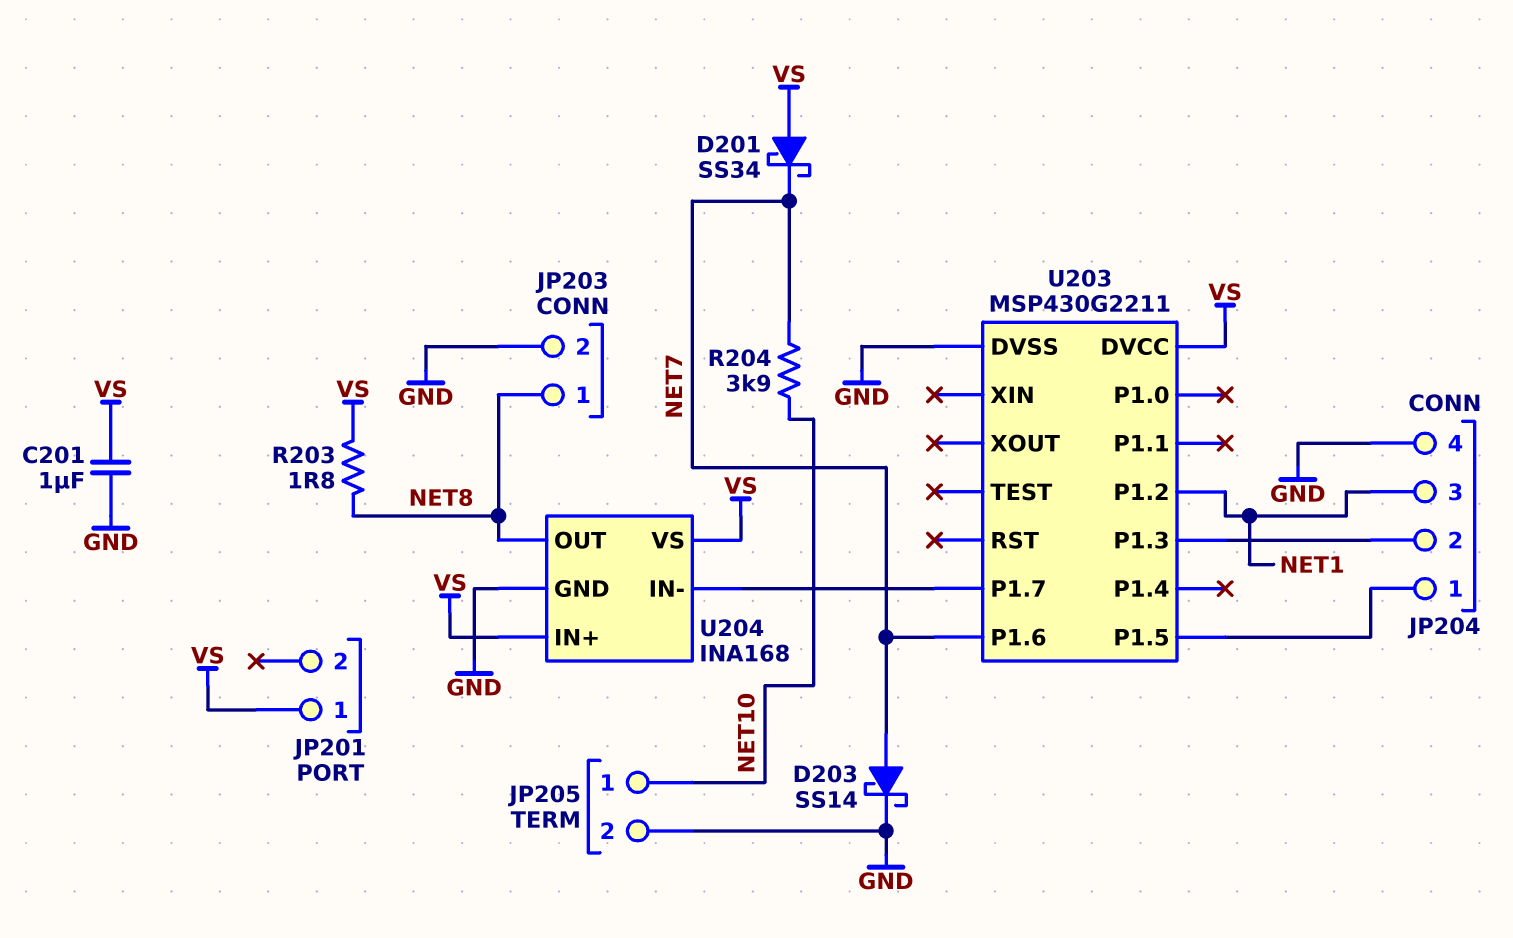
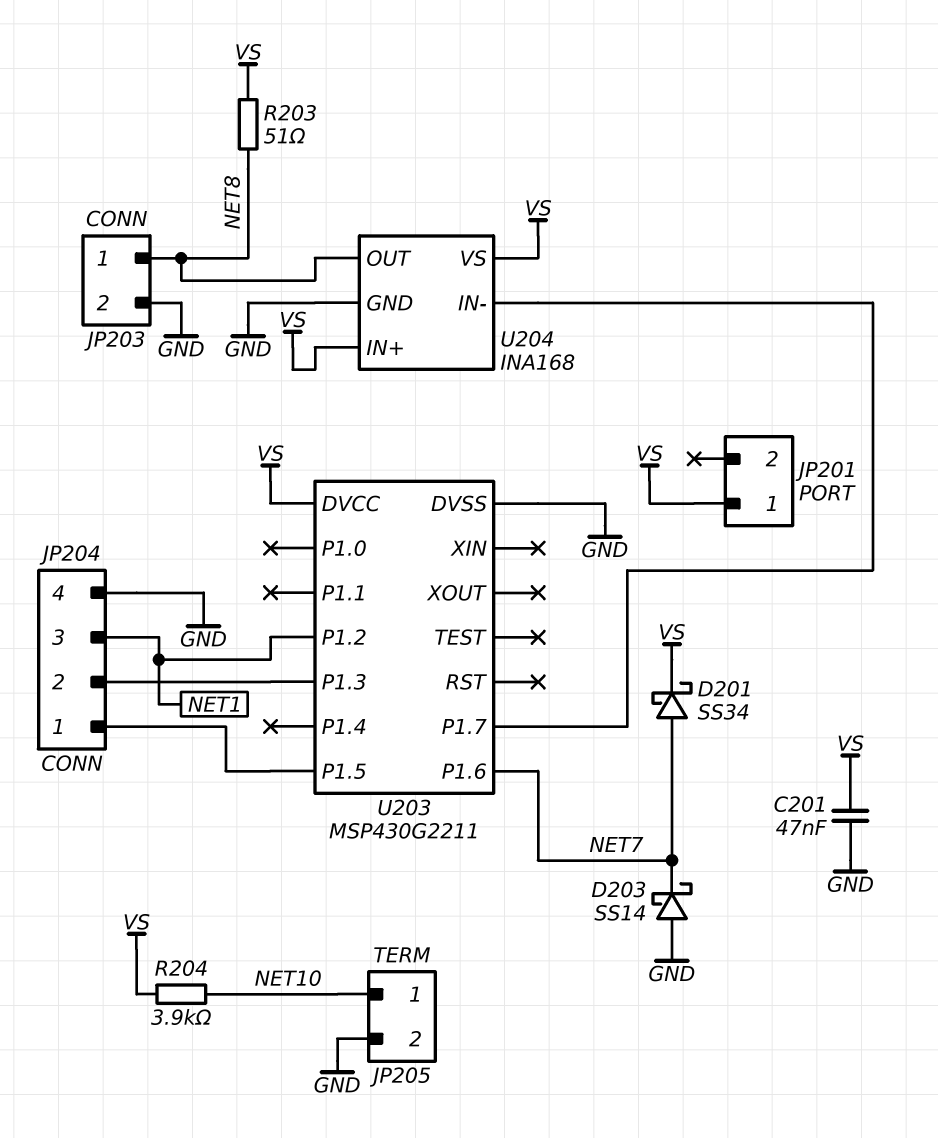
C201: 1uF (GND, VS) -> 47nF (GND, VS)
D201: schottky SS34 (A VS, K NET7) -> schottky SS34 (A NET7, K VS)
D203: schottky SS14 (A NET7, K GND) -> schottky SS14 (A GND, K NET7)
R203: 1.8 (NET8, VS) -> 51 (NET8, VS)
R204: 3.9k (NET7, NET10) -> 3.9k (NET10, VS)

